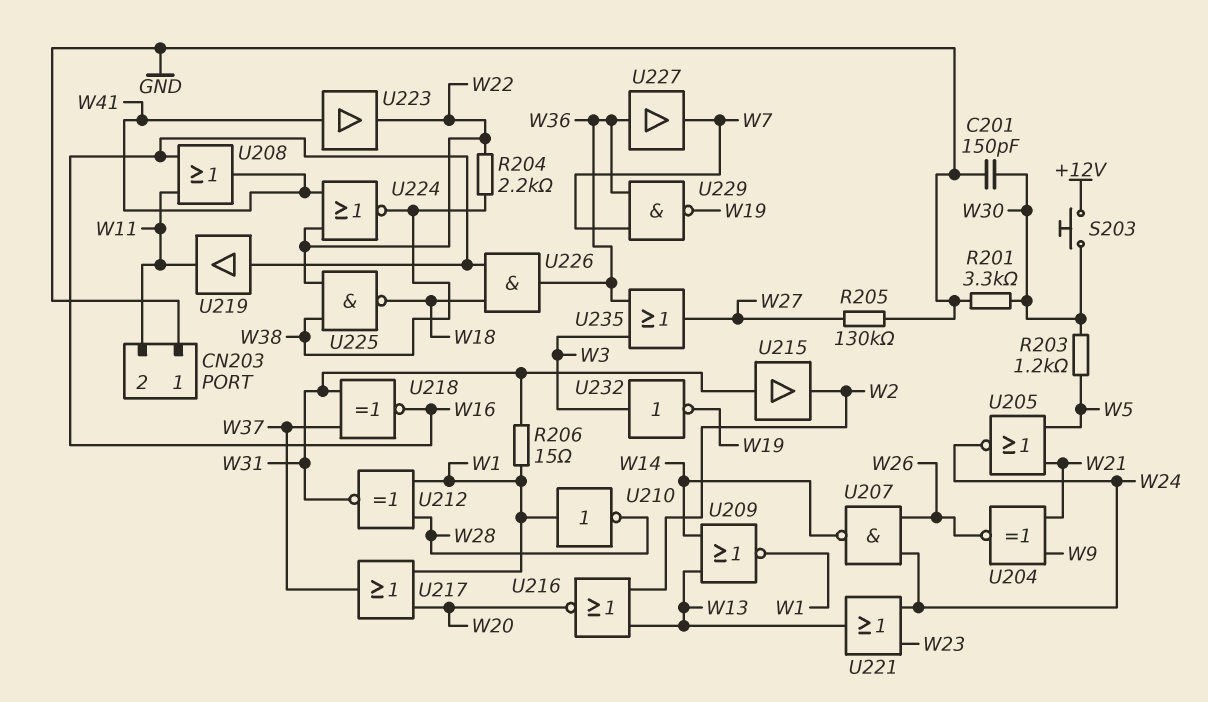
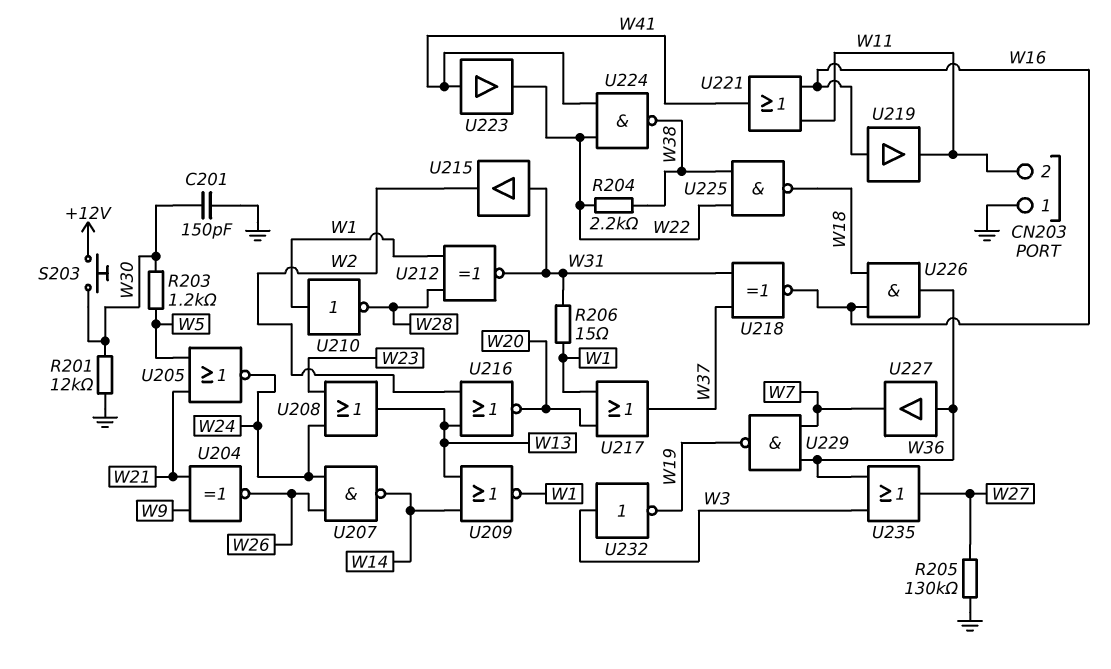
R201: 3.3k (GND, W30) -> 12k (GND, W30)
U208: OR (in W11, in W16, out W41) -> OR (in W23, in W24, out W13)
U221: OR (in W23, in W24, out W13) -> OR (in W11, in W16, out W41)
U224: NOR (in W22, in W41, out W38) -> NAND (in W22, in W41, out W38)

